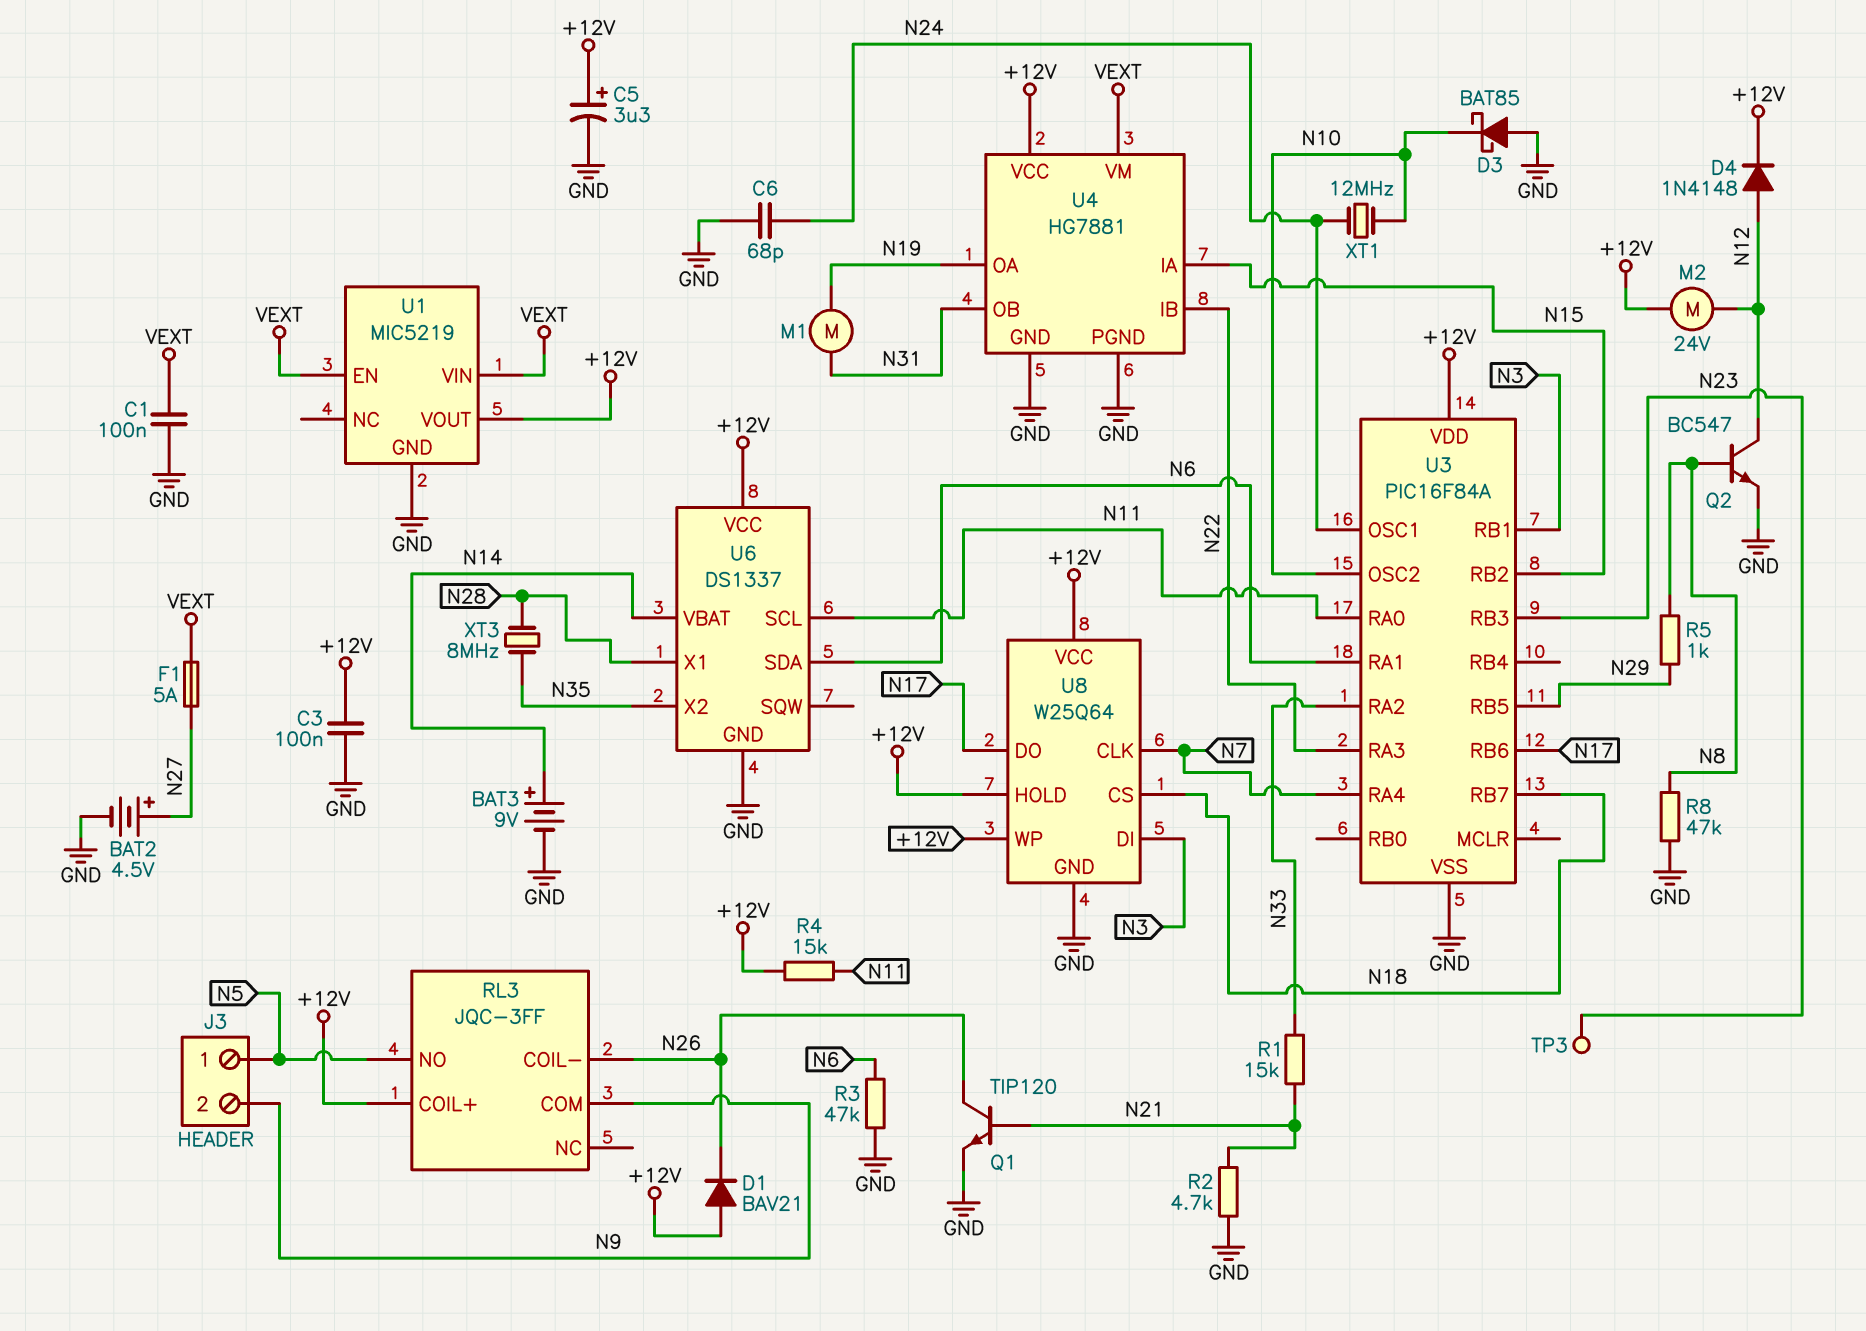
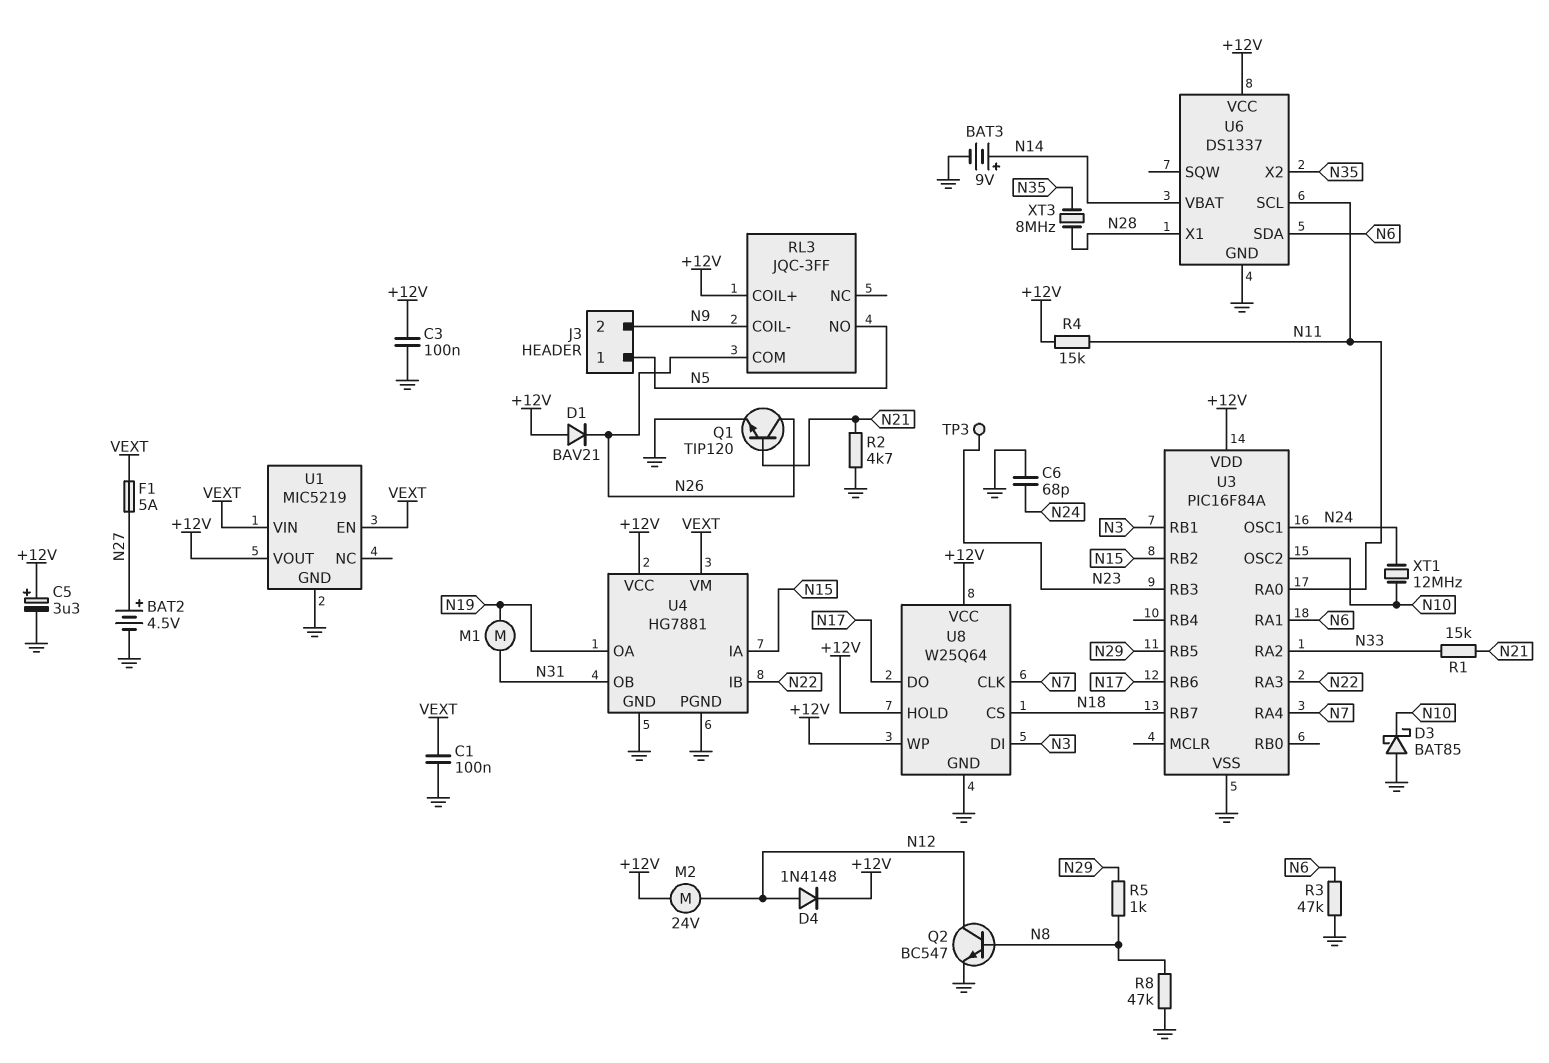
RL3 pin COIL-: N26 -> N9
RL3 pin COM: N9 -> N26

